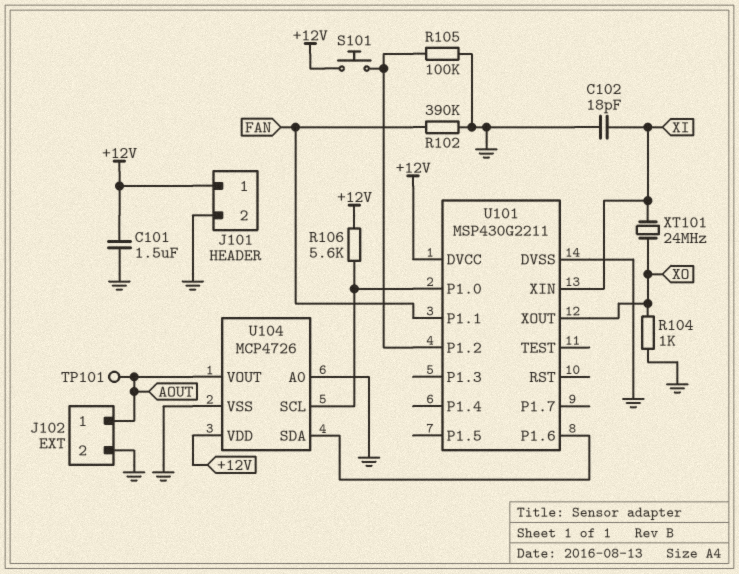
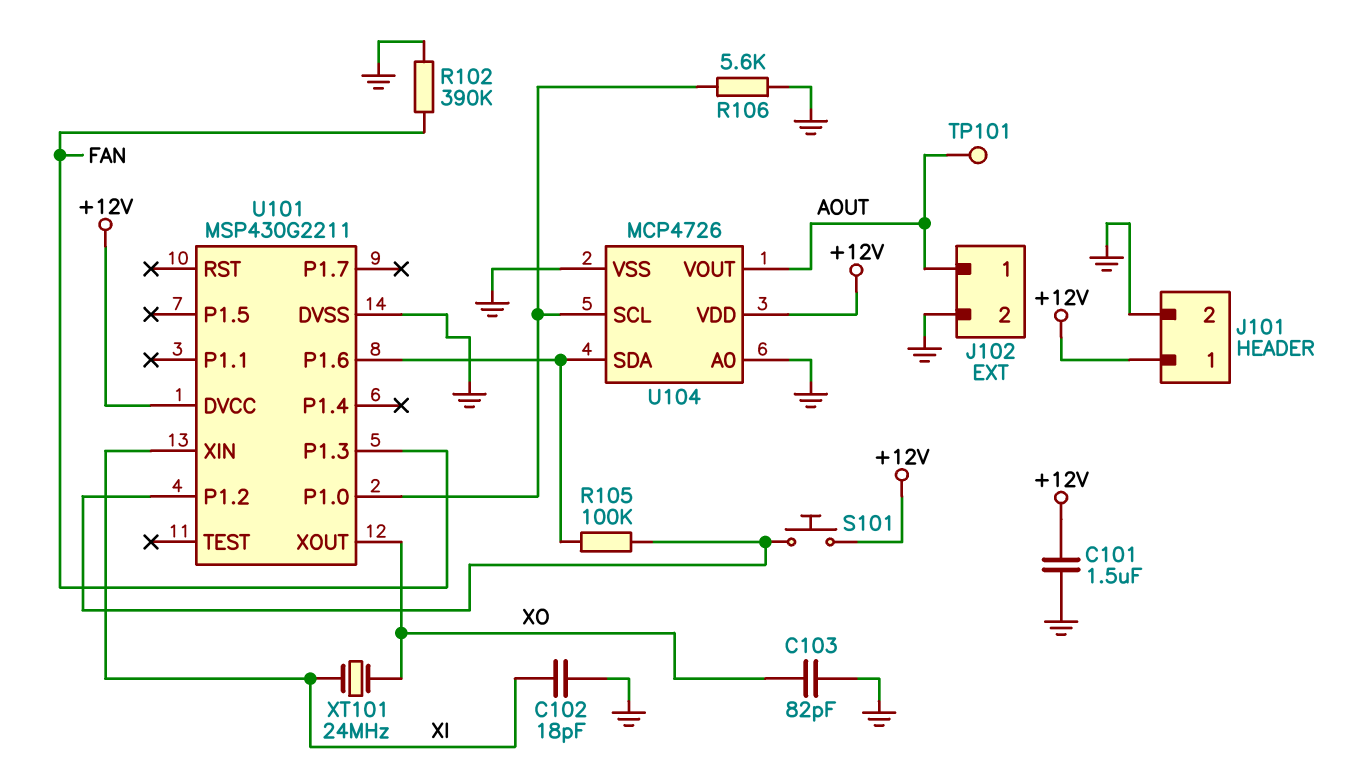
C103: none -> 82pF (GND, XO)
R104: 1k (GND, XO) -> none
R105: 100k (GND, U101/P1.2) -> 100k (U101/P1.2, U101/P1.6)
R106: 5.6k (+12V, U101/P1.0) -> 5.6k (GND, U101/P1.0)
U101 pin P1.1: FAN -> none
U101 pin P1.3: none -> FAN

